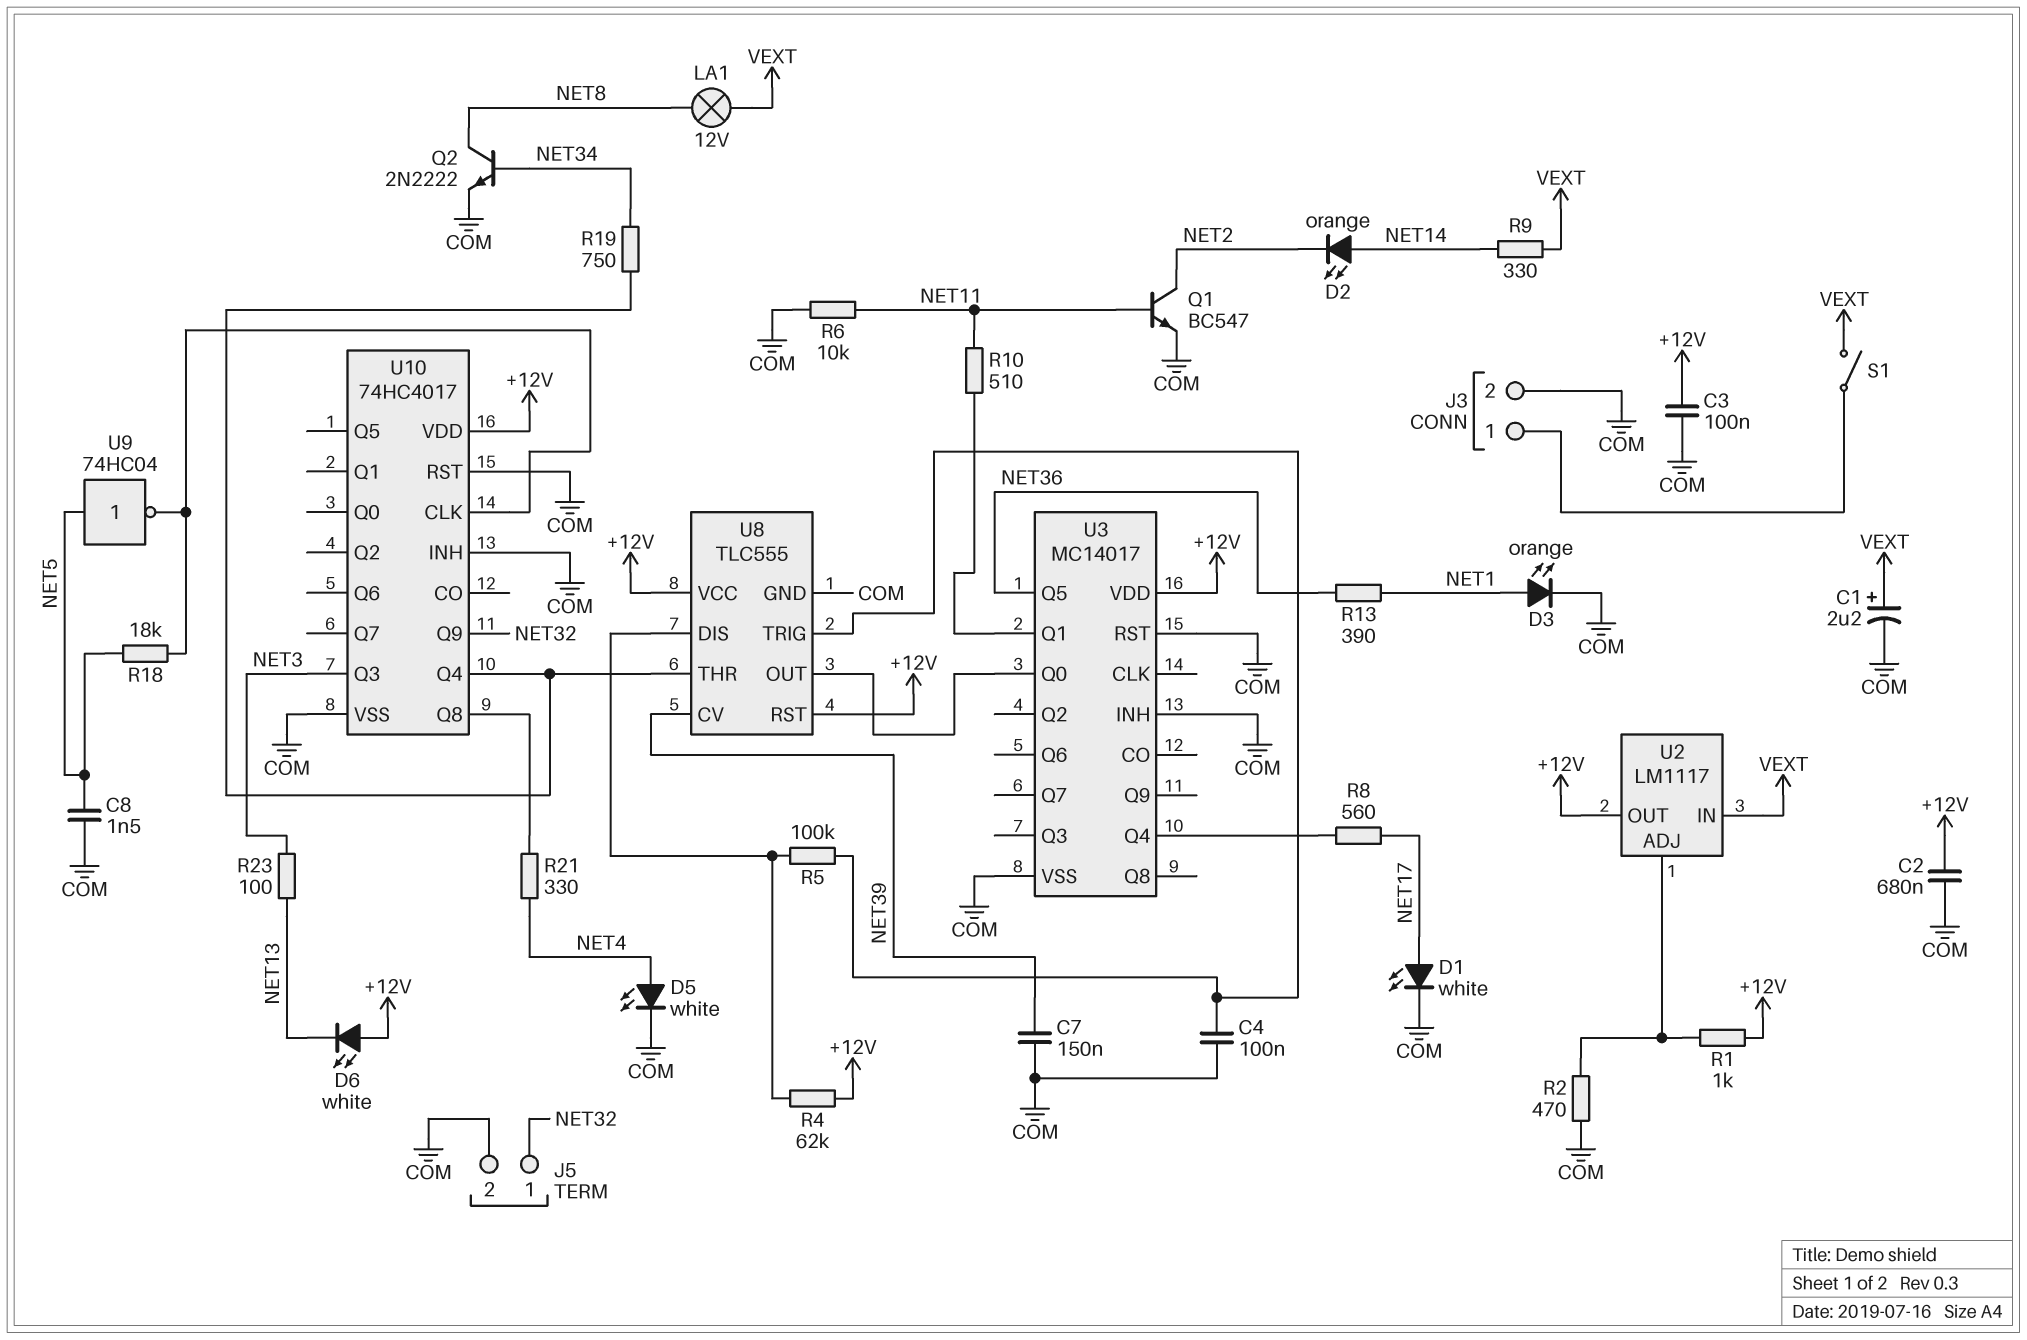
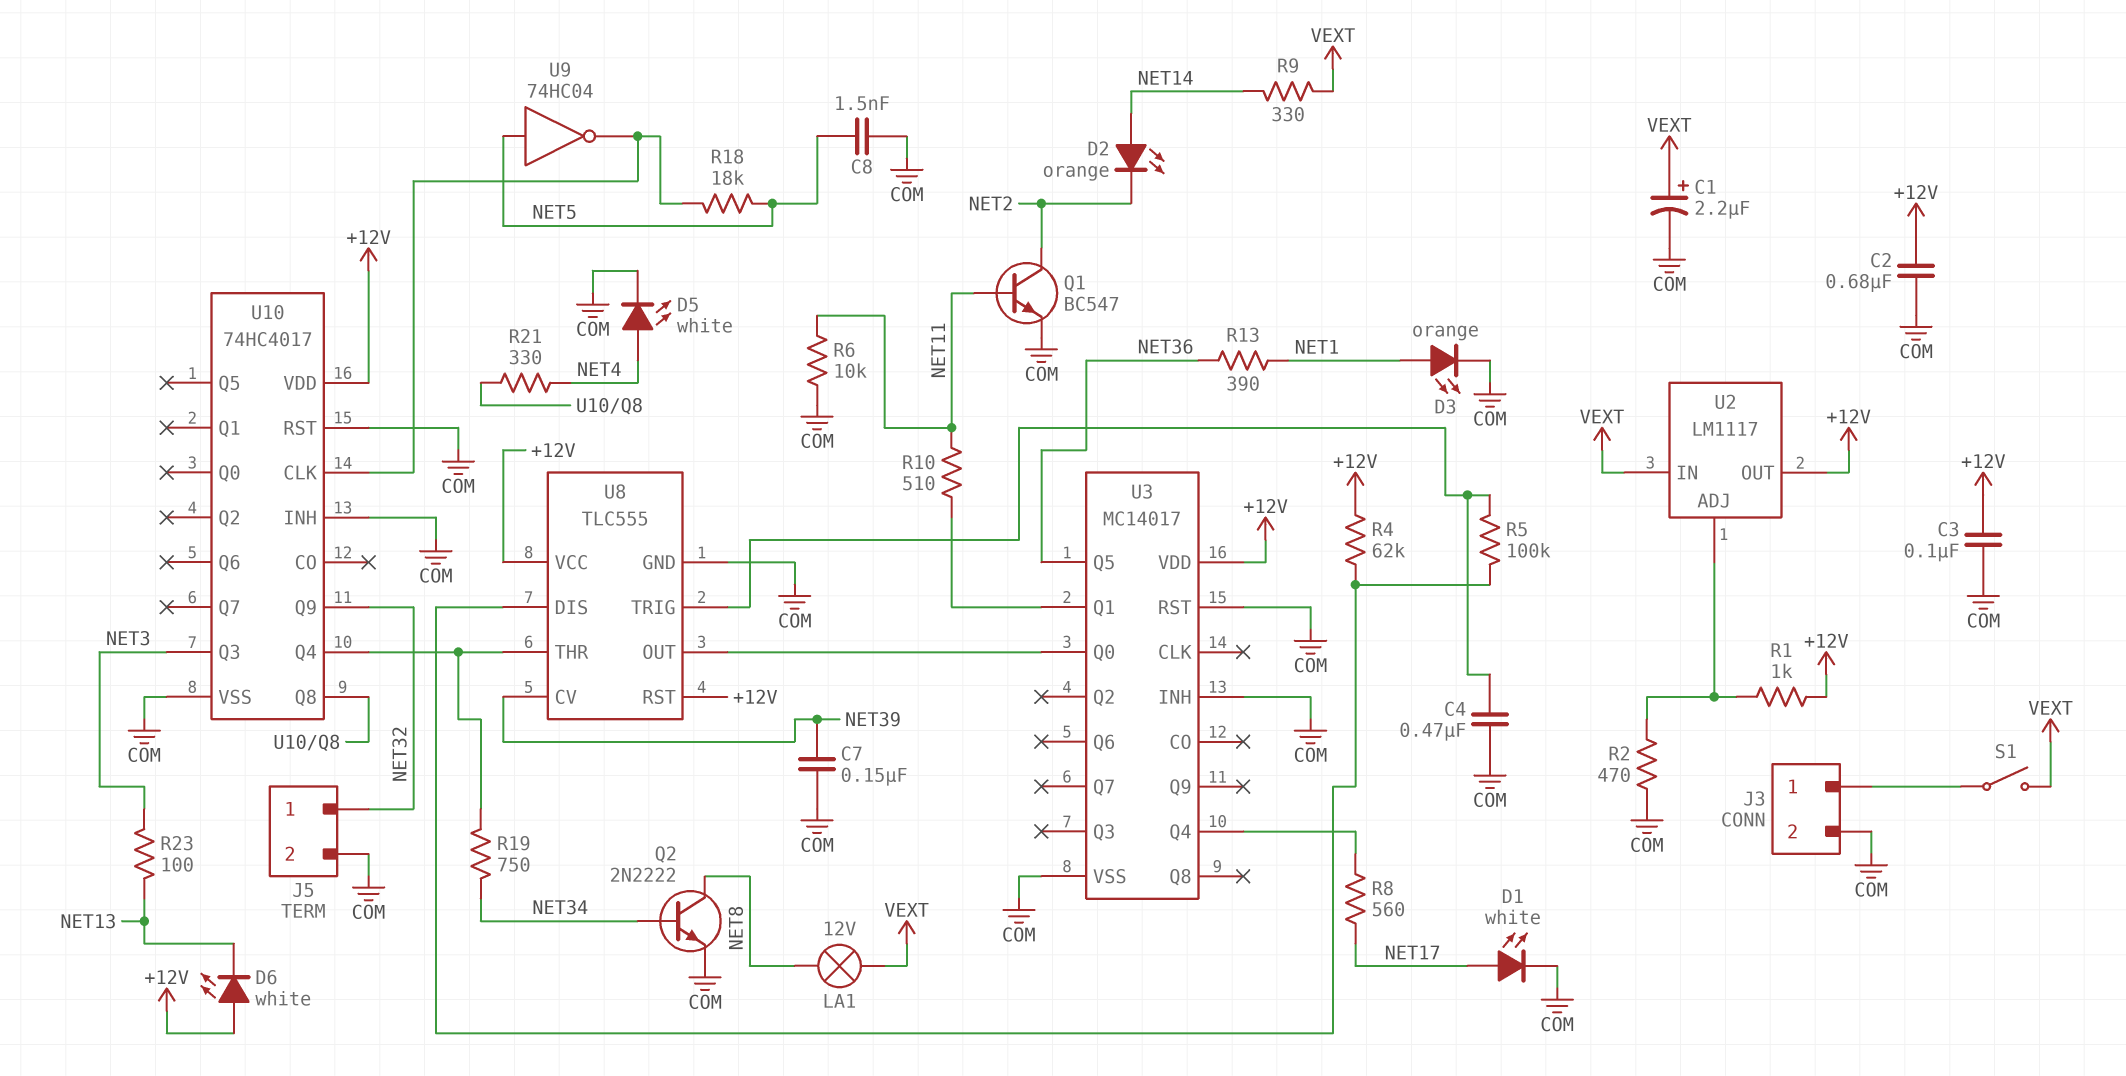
C4: 100nF (COM, U8/TRIG) -> 470nF (COM, U8/TRIG)

